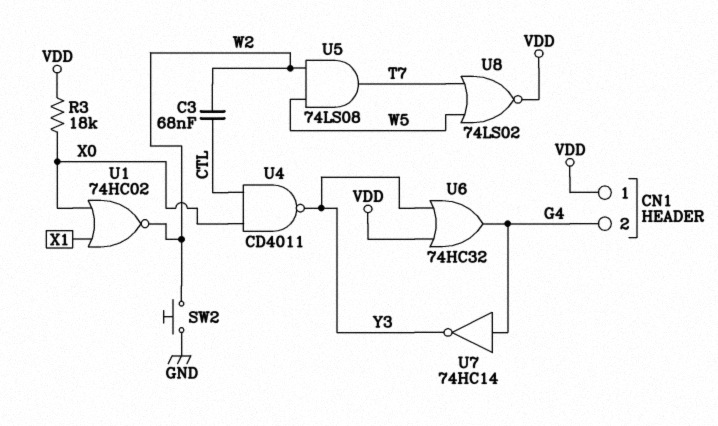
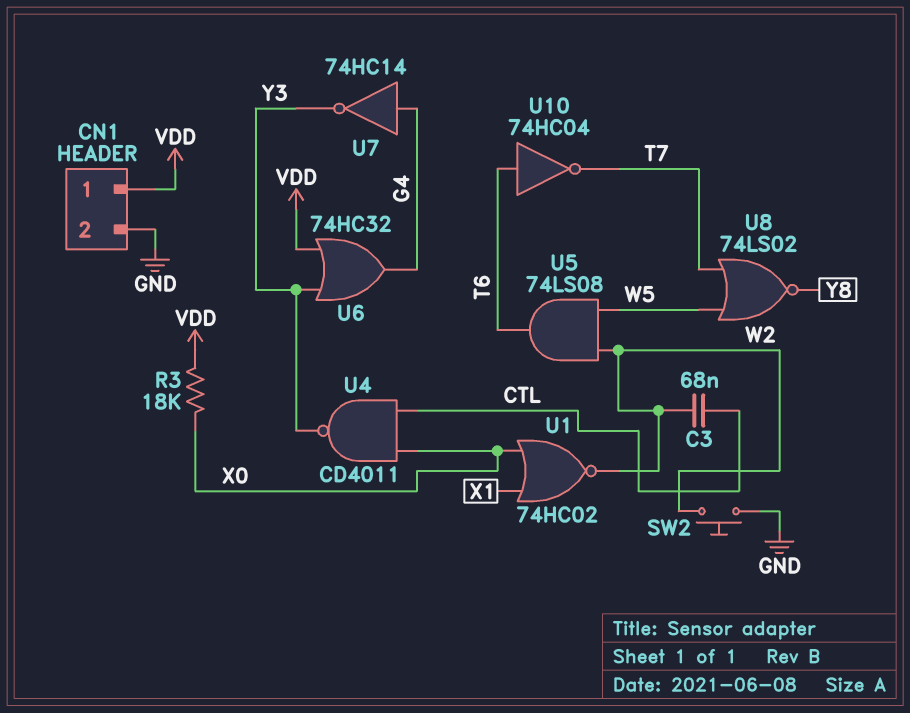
CN1 pin 2: G4 -> GND
U5: AND 74LS08 (in W2, in W5, out T7) -> AND 74LS08 (in W2, in W5, out T6)
U8: NOR 74LS02 (in T7, in W5, out VDD) -> NOR 74LS02 (in T7, in W5, out Y8)
U10: none -> NOT 74HC04 (in T6, out T7)

